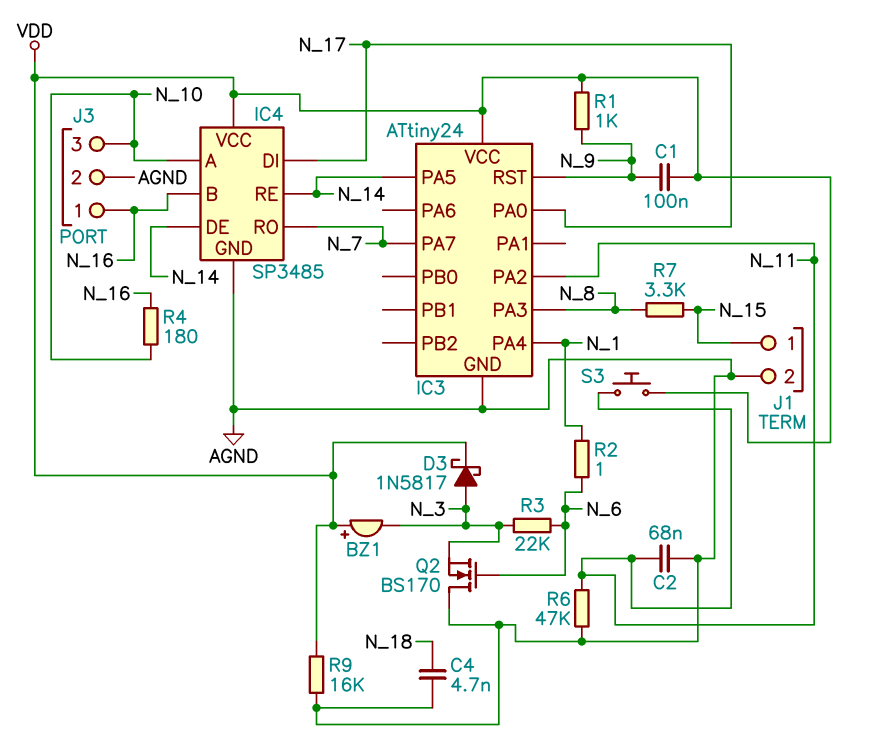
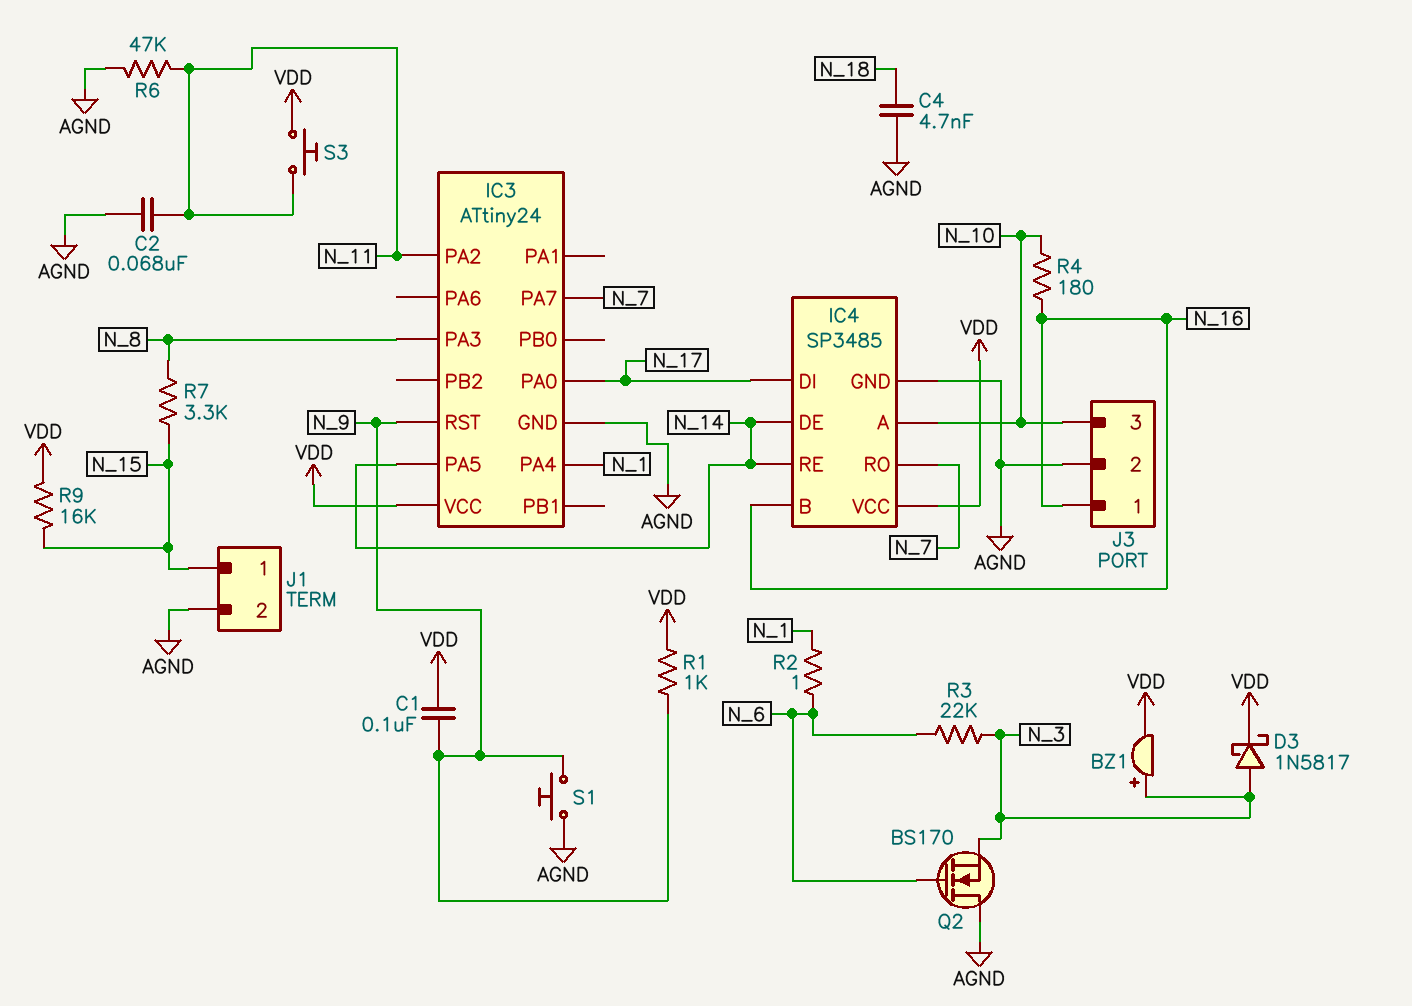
BZ1: buzzer (plus VDD, minus N_3) -> buzzer (plus N_3, minus VDD)
R9: 16k (AGND, VDD) -> 16k (N_15, VDD)
S1: none -> button (AGND, N_9)

